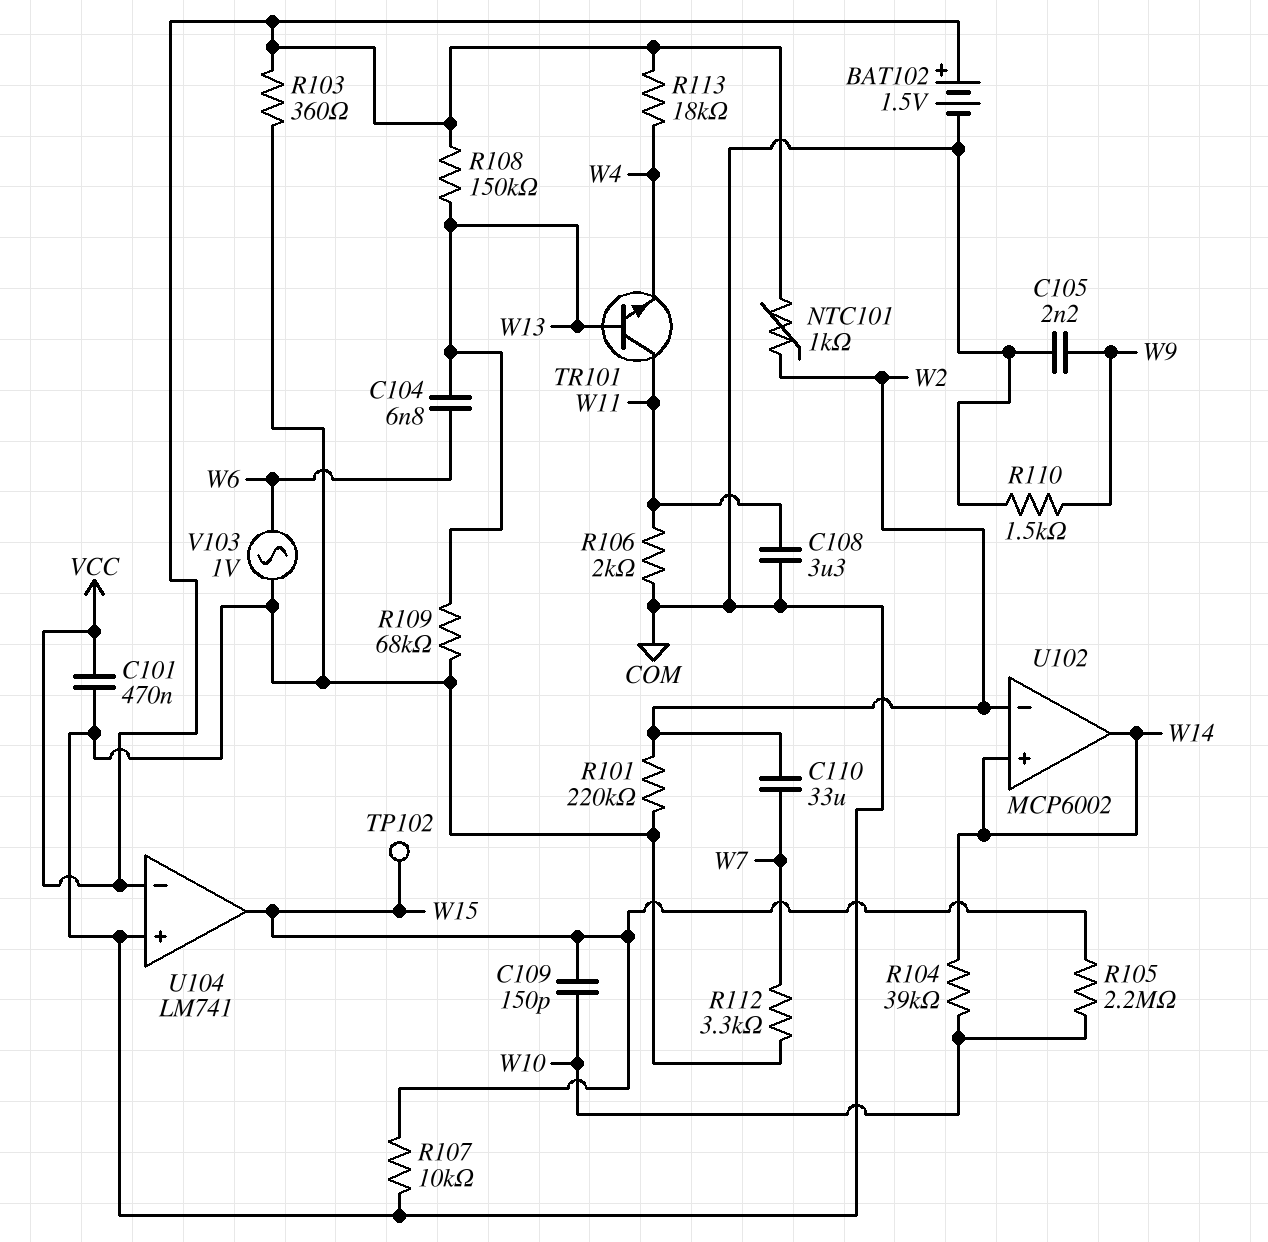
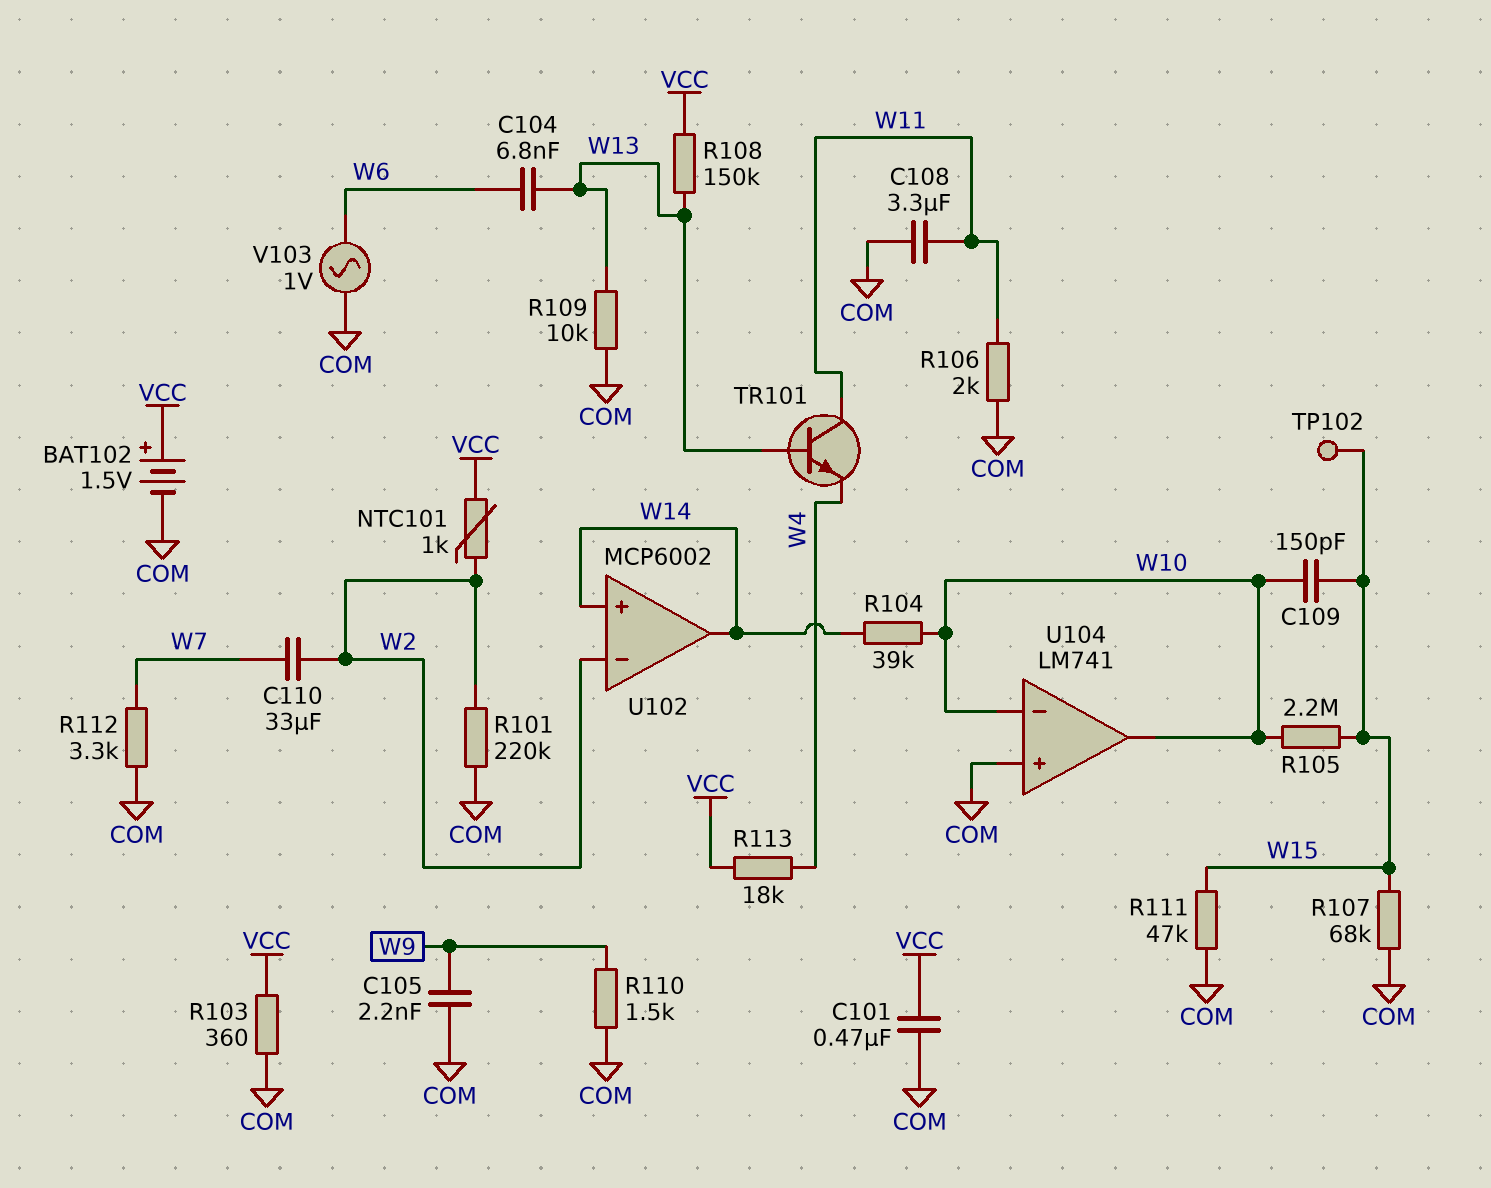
R107: 10k (COM, W15) -> 68k (COM, W15)
R109: 68k (COM, W13) -> 10k (COM, W13)
R111: none -> 47k (COM, W15)
U104 pin in-: VCC -> W10
U104 pin out: W15 -> W10

